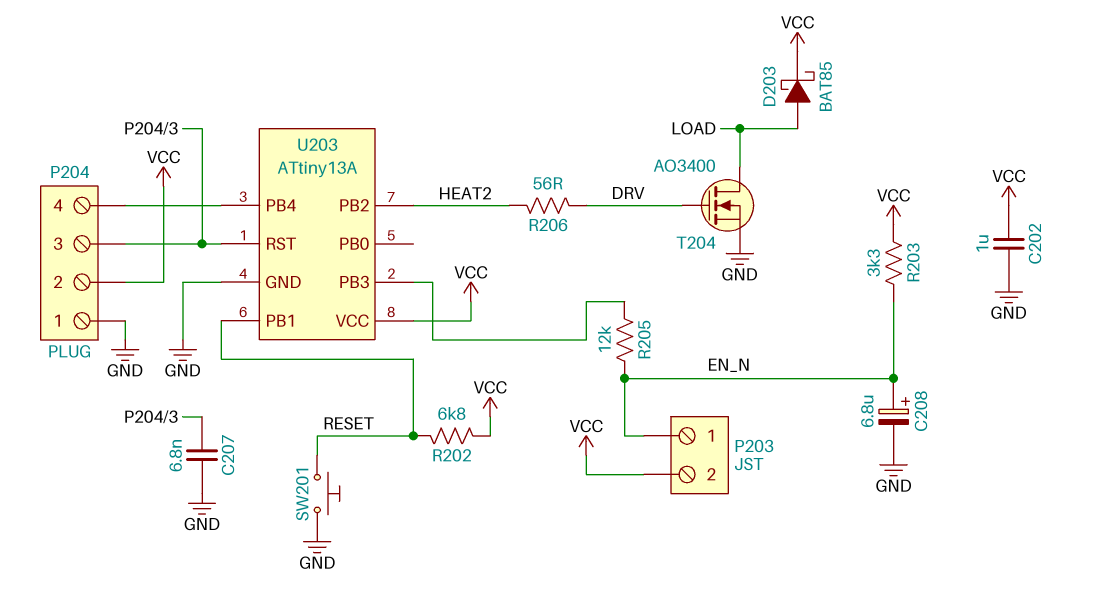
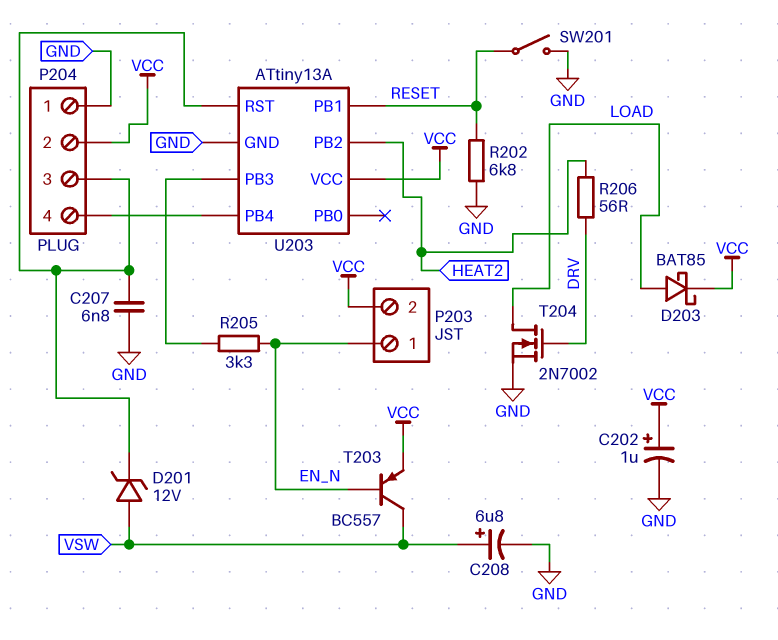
C202: 1uF (GND, VCC) -> 1uF (plus VCC, minus GND)
C208: 6.8uF (plus EN_N, minus GND) -> 6.8uF (plus VSW, minus GND)
D201: none -> zener 12V (A VSW, K P204/3)
R202: 6.8k (RESET, VCC) -> 6.8k (GND, RESET)
R203: 3.3k (EN_N, VCC) -> none
R205: 12k (EN_N, U203/PB3) -> 3.3k (EN_N, U203/PB3)
SW201: button (GND, RESET) -> switch (GND, RESET)
T203: none -> PNP BC557 (B EN_N, C VSW, E VCC)
T204: NMOS AO3400 (G DRV, D LOAD, S GND) -> NMOS 2N7002 (G DRV, D LOAD, S GND)

